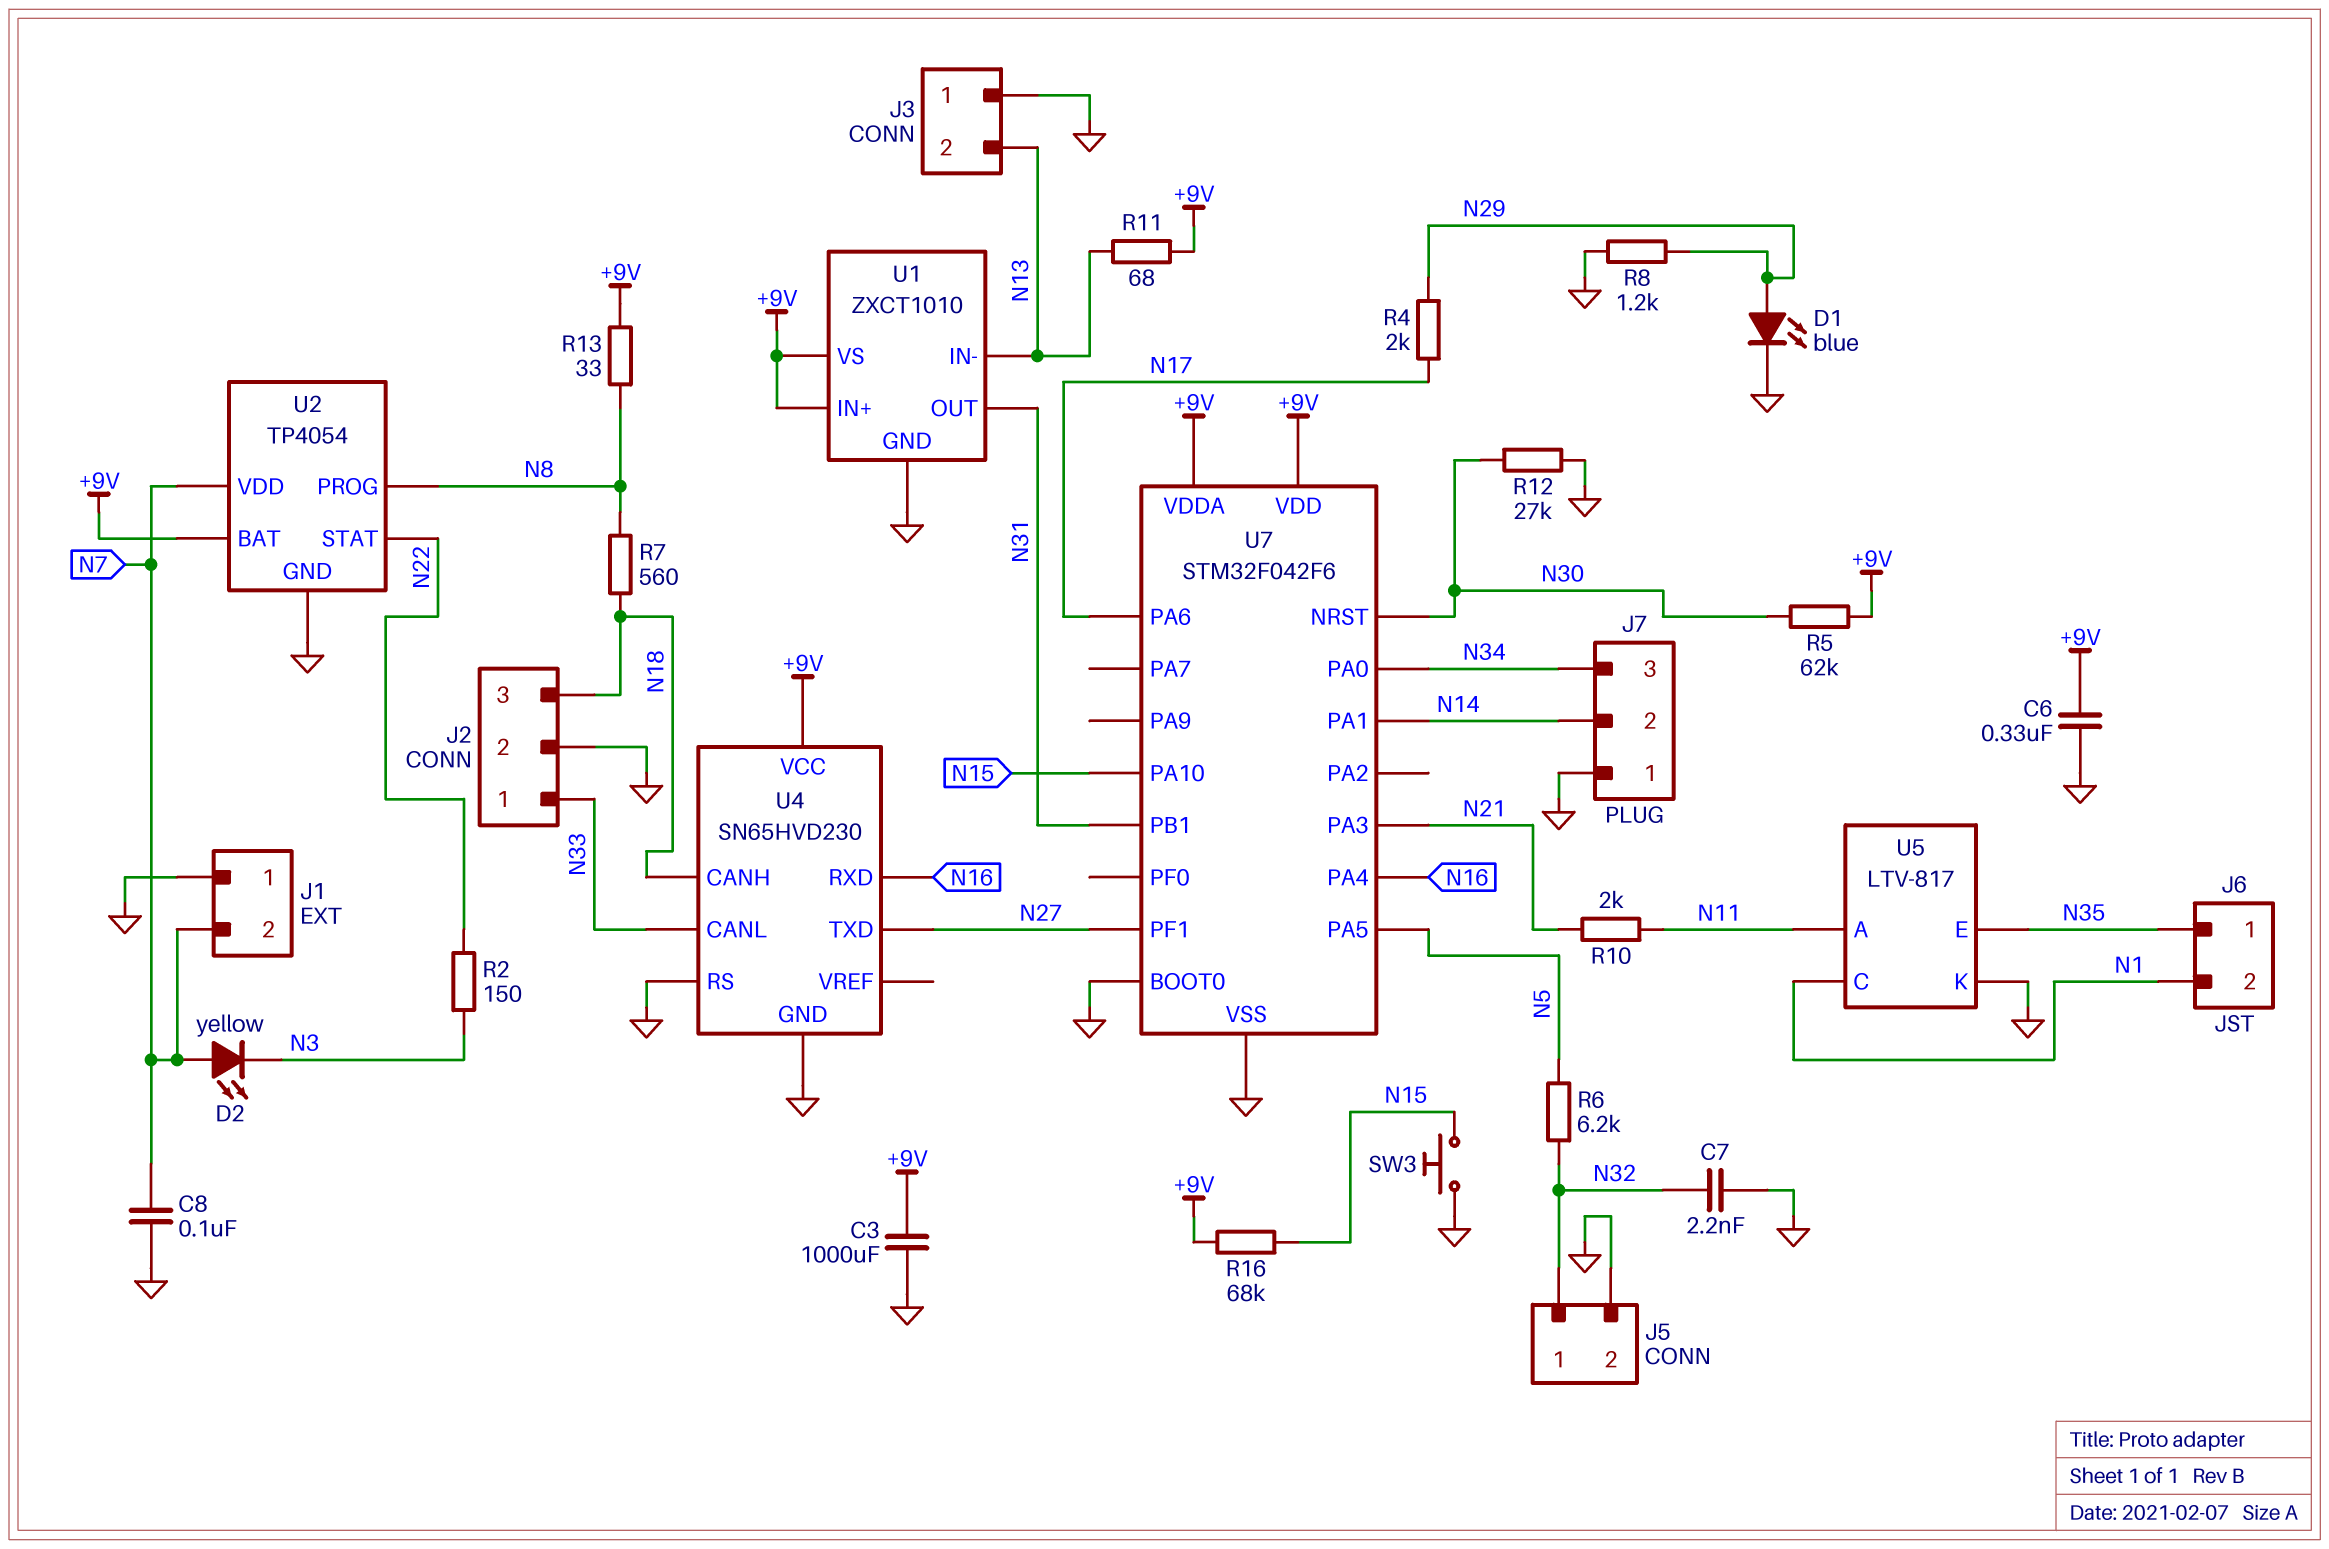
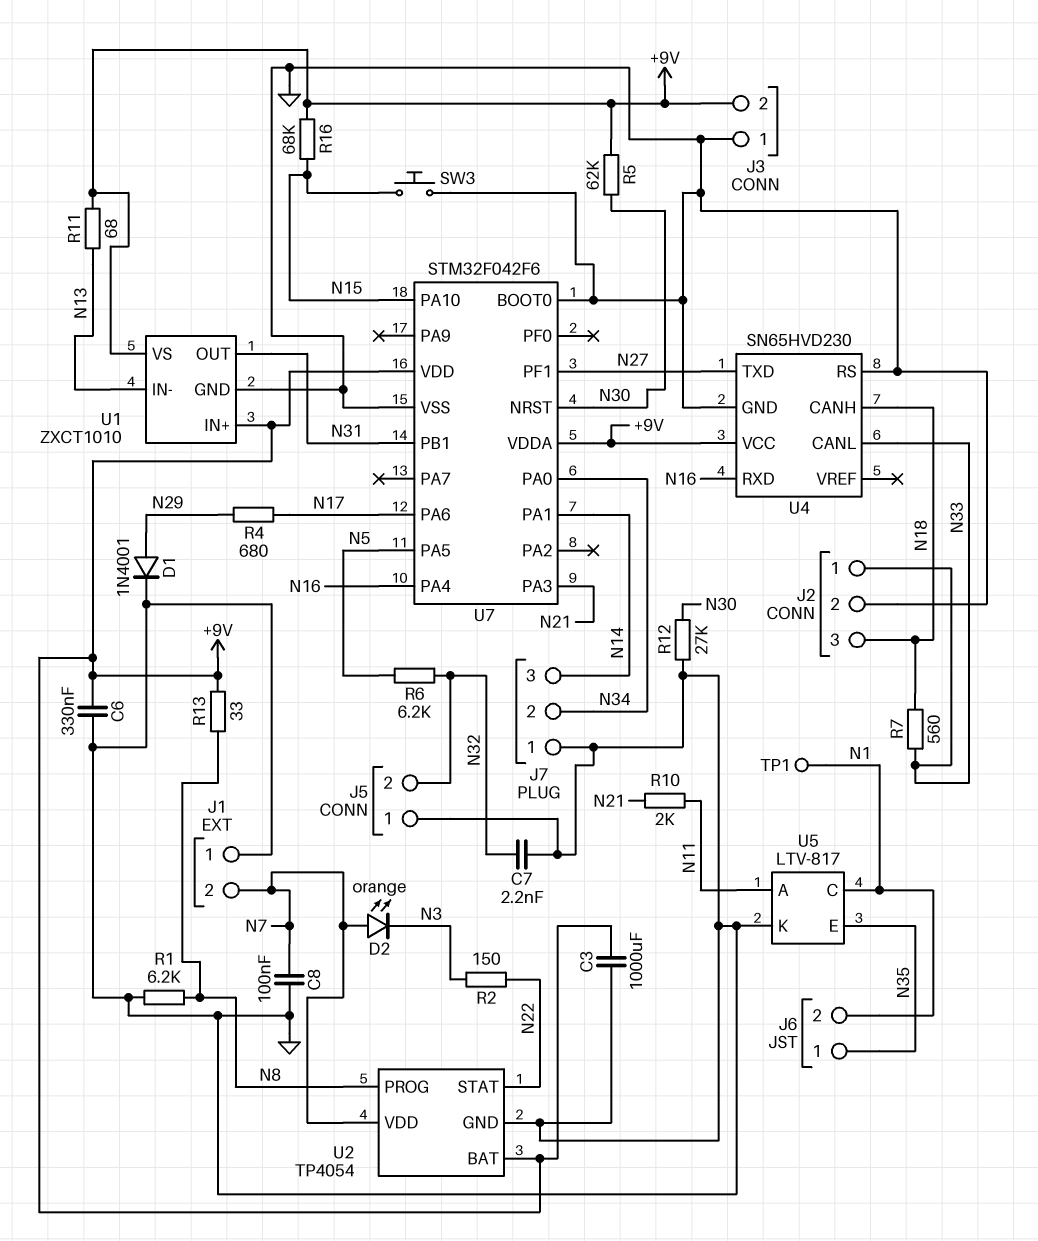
D1: LED blue (A N29, K GND) -> diode 1N4001 (A N29, K GND)
D2: LED yellow (A N7, K N3) -> LED orange (A N7, K N3)
J3 pin 2: N13 -> +9V
J5 pin 1: N32 -> GND
J5 pin 2: GND -> N32
J7 pin 2: N14 -> N34
J7 pin 3: N34 -> N14
R1: none -> 6.2k (GND, N8)
R4: 2k (N17, N29) -> 680 (N17, N29)
R7: 560 (N8, N18) -> 560 (N18, N33)
R8: 1.2k (GND, N29) -> none
TP1: none -> test point (N1)

